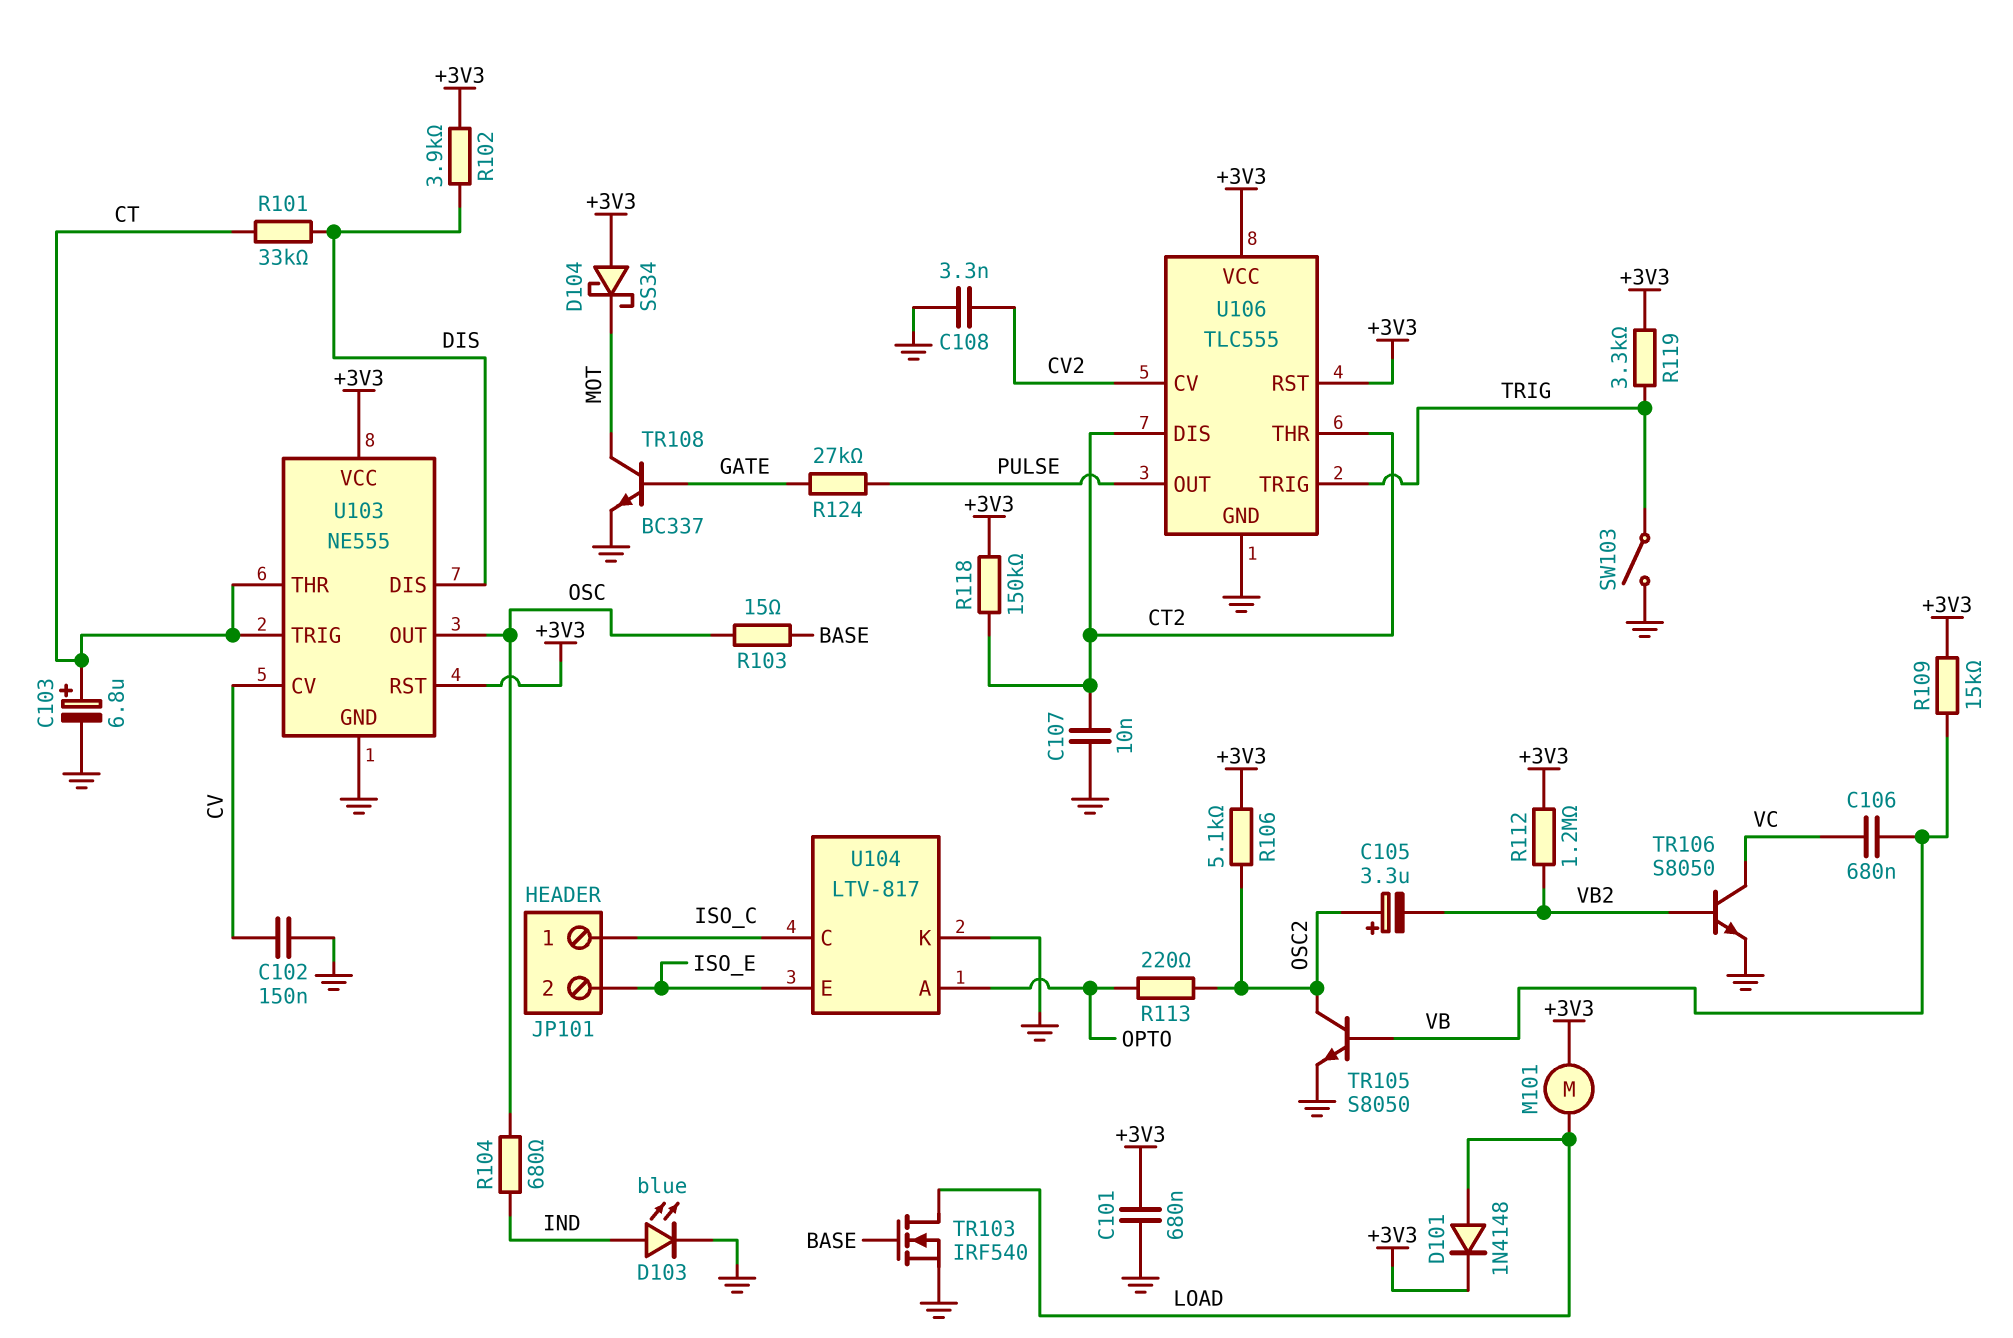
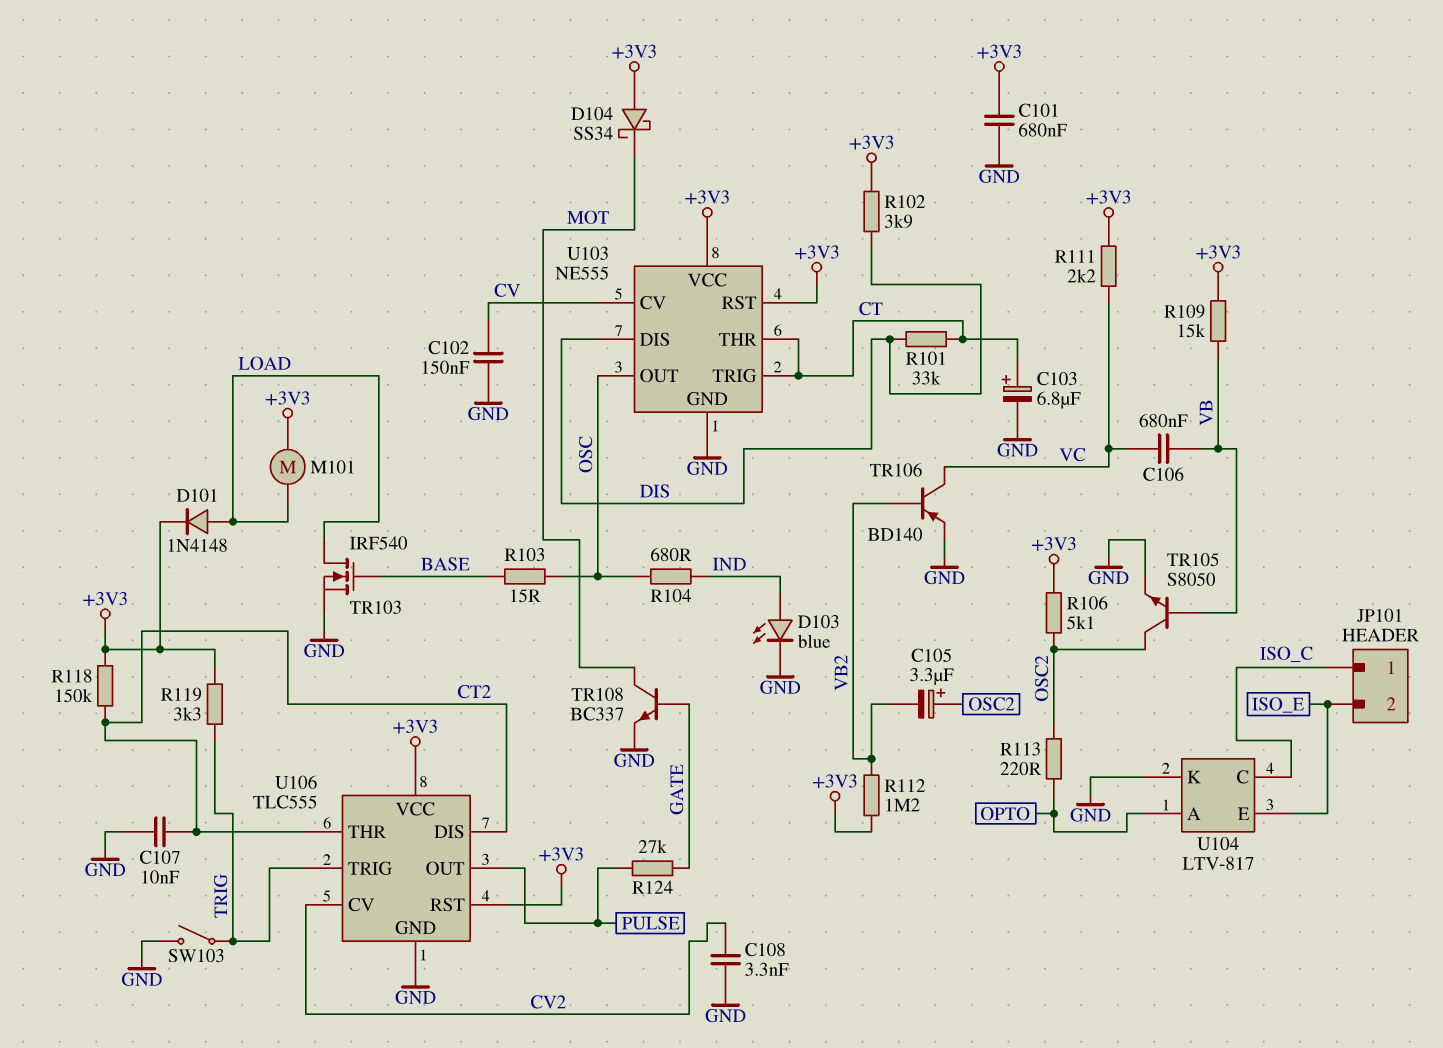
R111: none -> 2.2k (+3V3, VC)
TR106: NPN S8050 (B VB2, C VC, E GND) -> PNP BD140 (B VB2, C VC, E GND)

